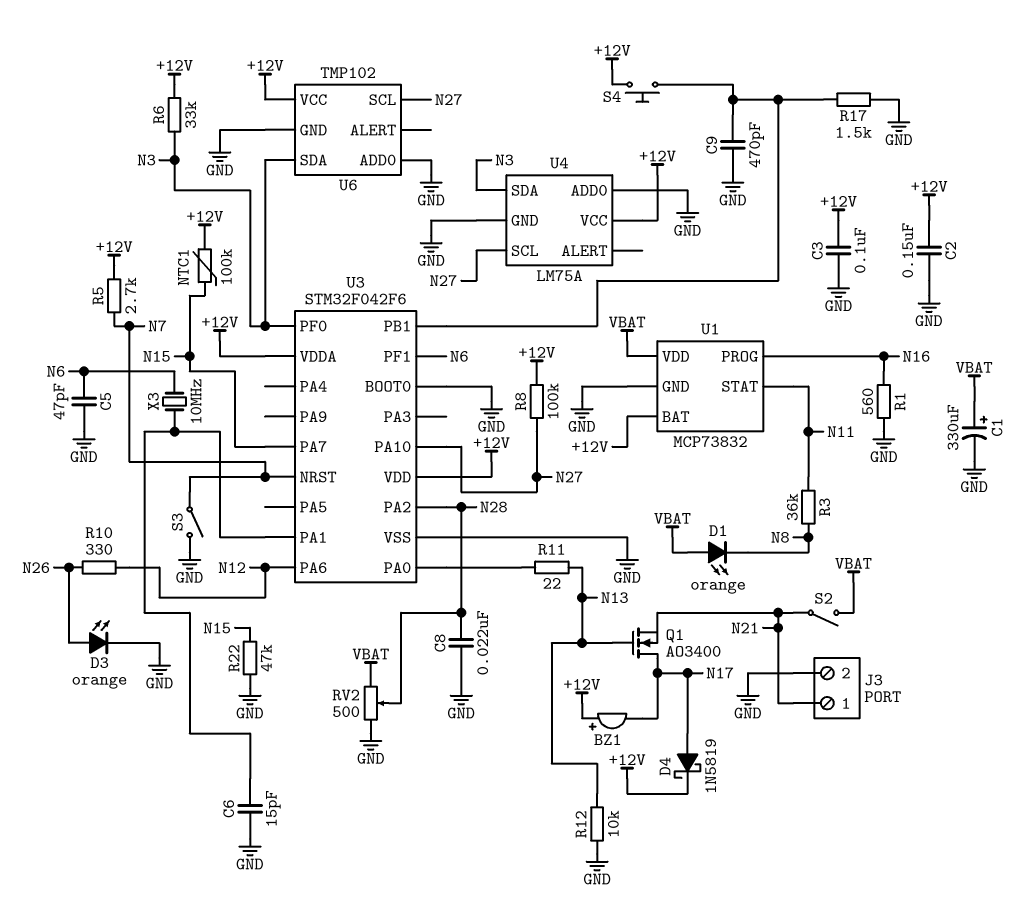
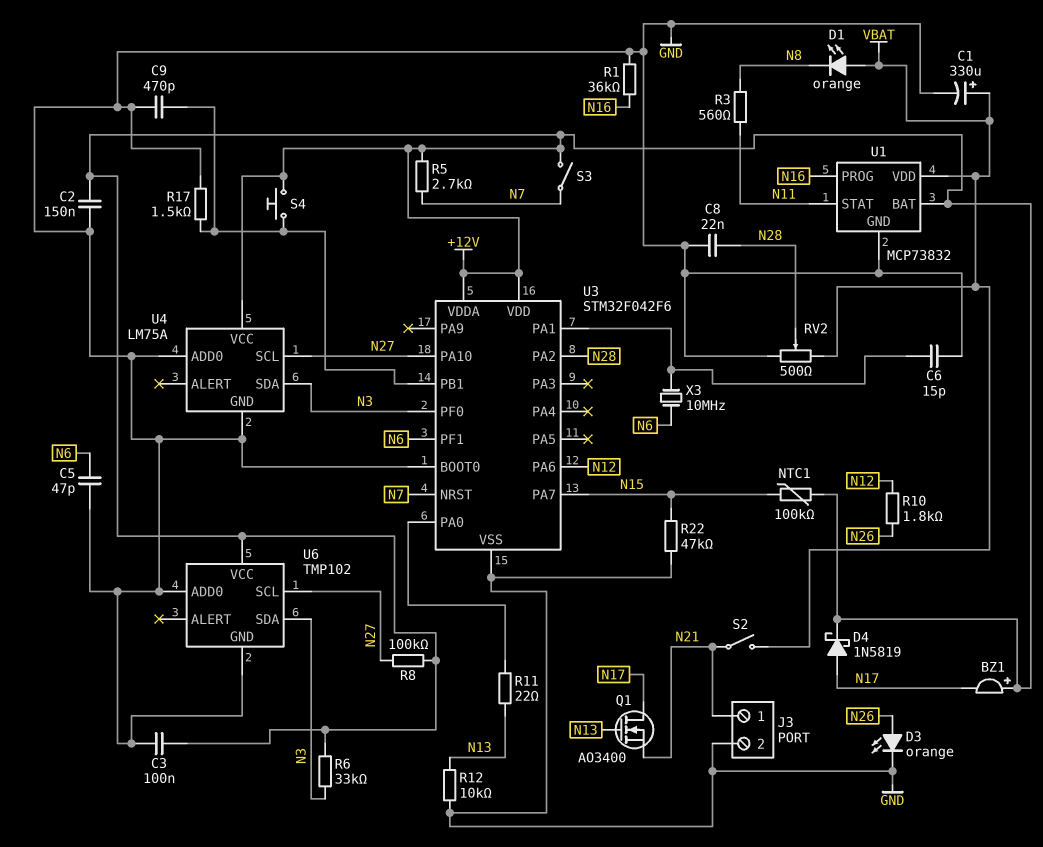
R1: 560 (GND, N16) -> 36k (GND, N16)
R3: 36k (N8, N11) -> 560 (N8, N11)
R10: 330 (N12, N26) -> 1.8k (N12, N26)
S3: switch (GND, N7) -> switch (+12V, N7)

